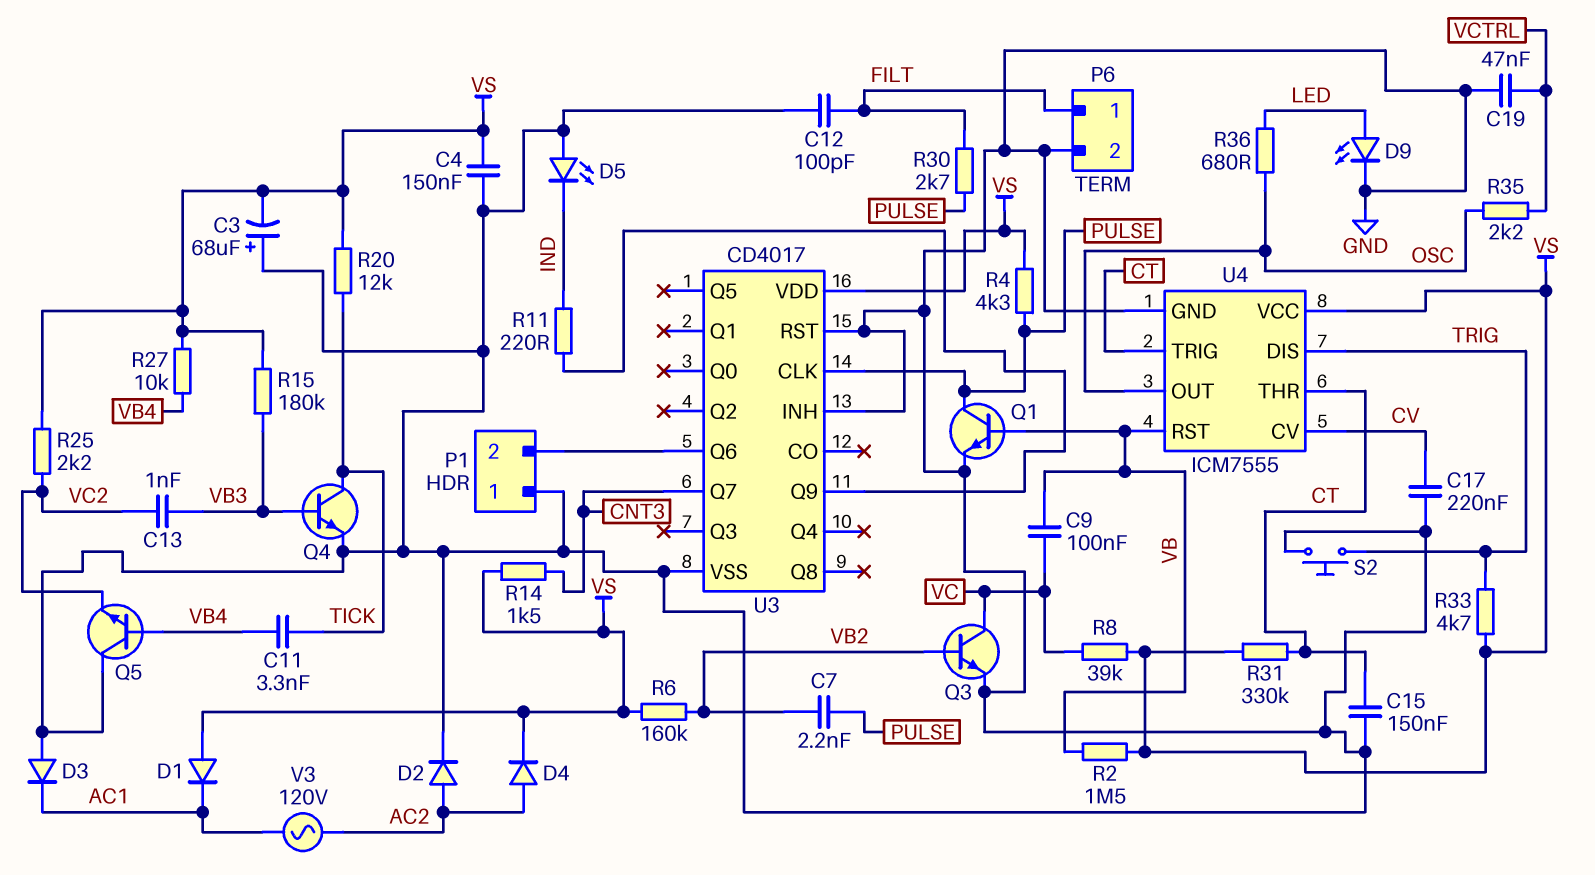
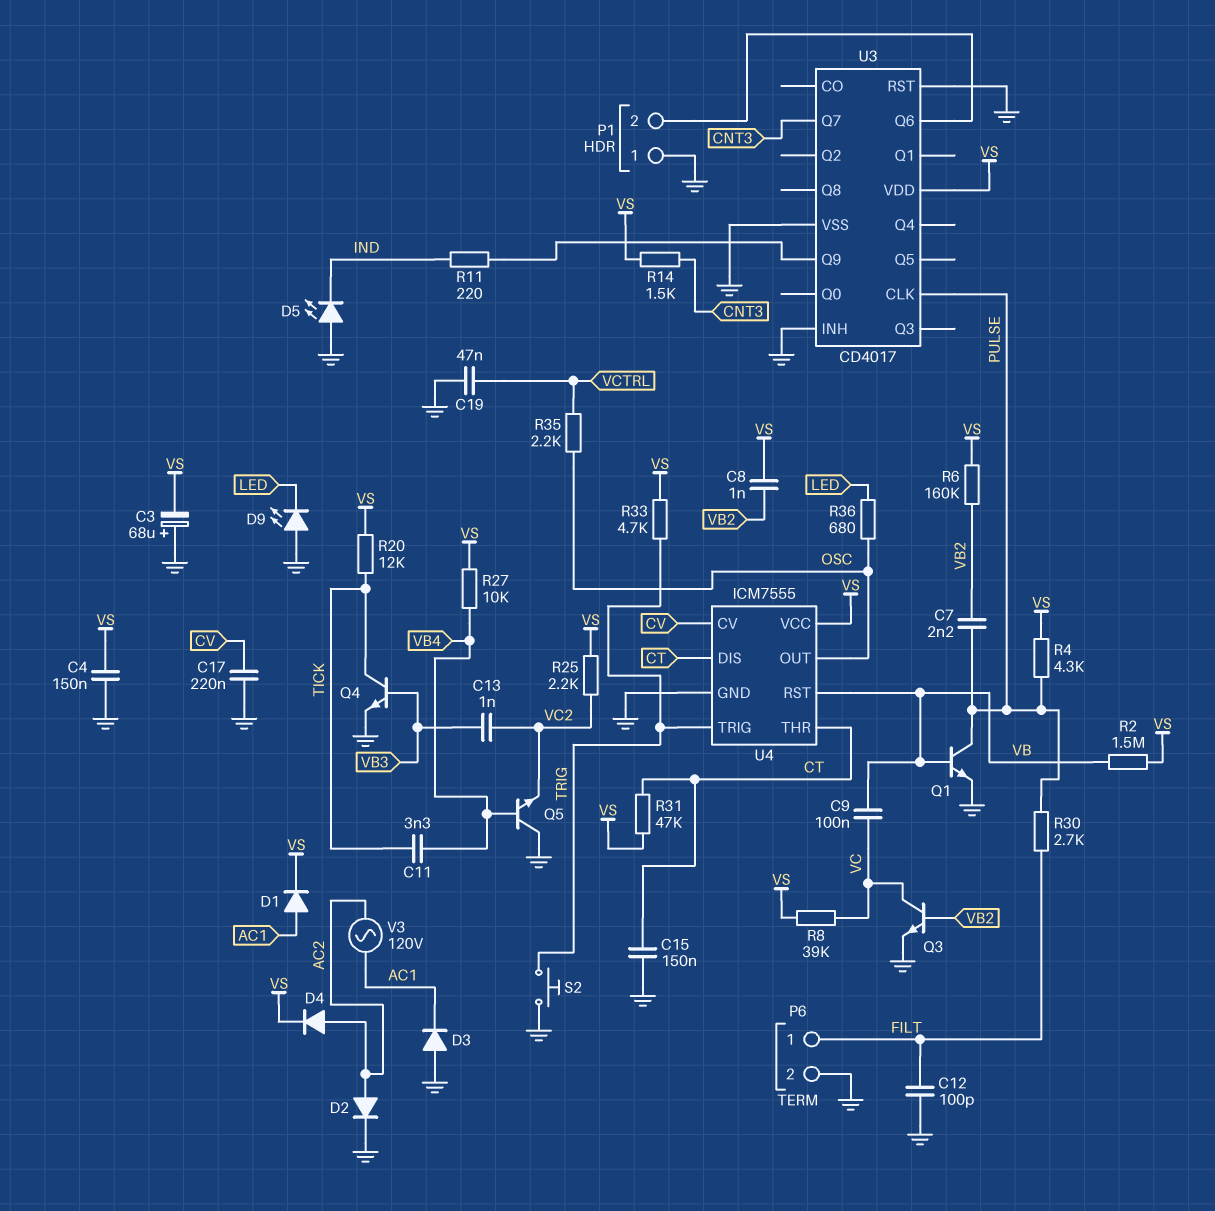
C8: none -> 1nF (VB2, VS)
D1: diode (A VS, K AC1) -> diode (A AC1, K VS)
D9: LED (A LED, K GND) -> LED (A GND, K LED)
R15: 180k (VB3, VS) -> none
R31: 330k (CT, VS) -> 47k (CT, VS)
U4 pin DIS: TRIG -> CT
U4 pin TRIG: CT -> TRIG

